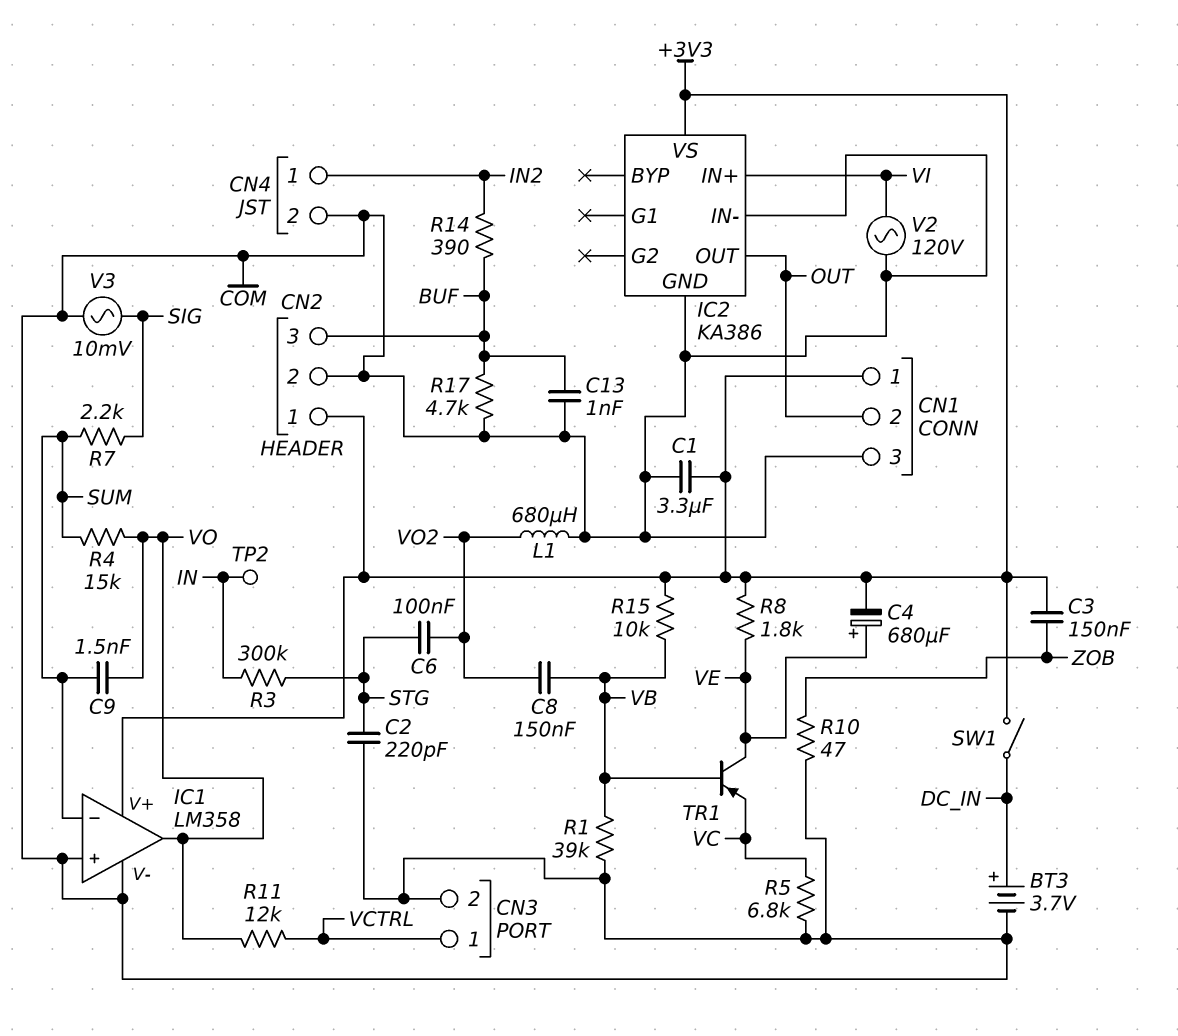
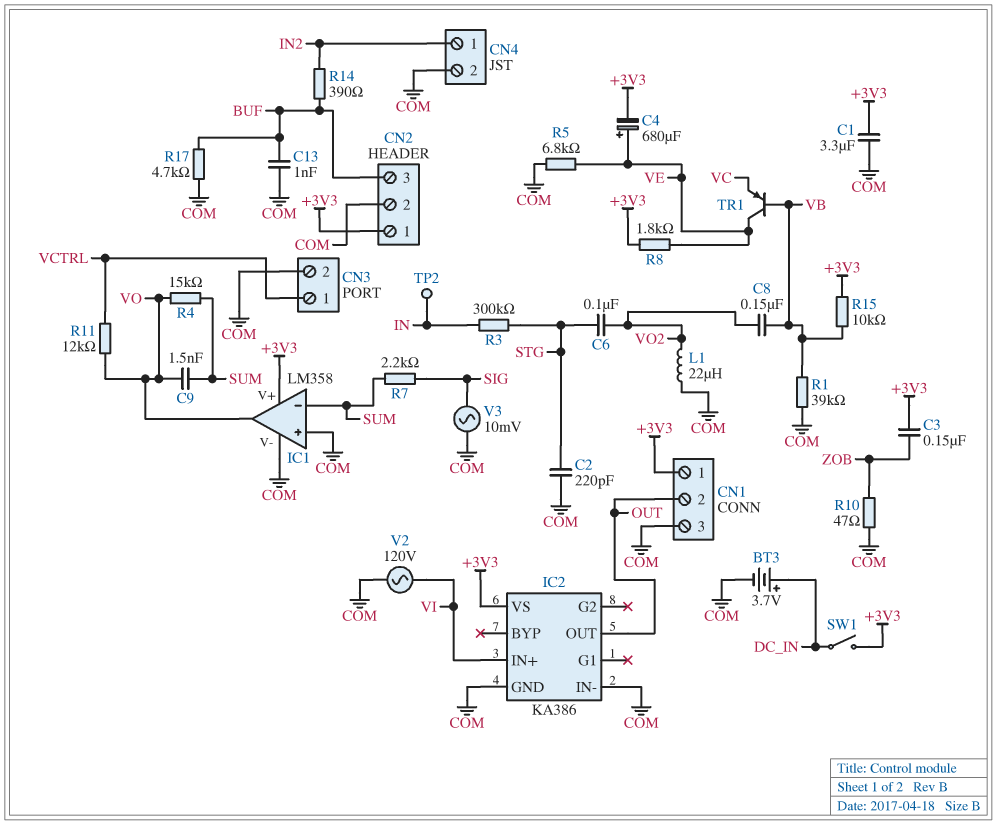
L1: 680uH (COM, VO2) -> 22uH (COM, VO2)
R5: 6.8k (COM, VC) -> 6.8k (COM, VE)

